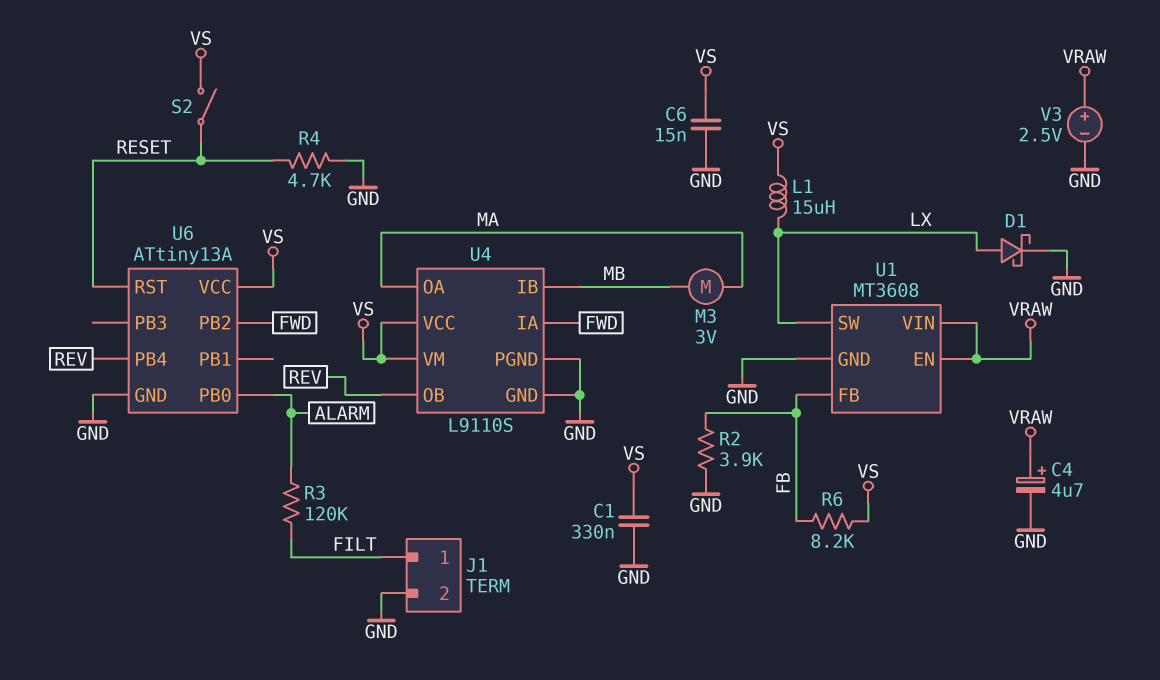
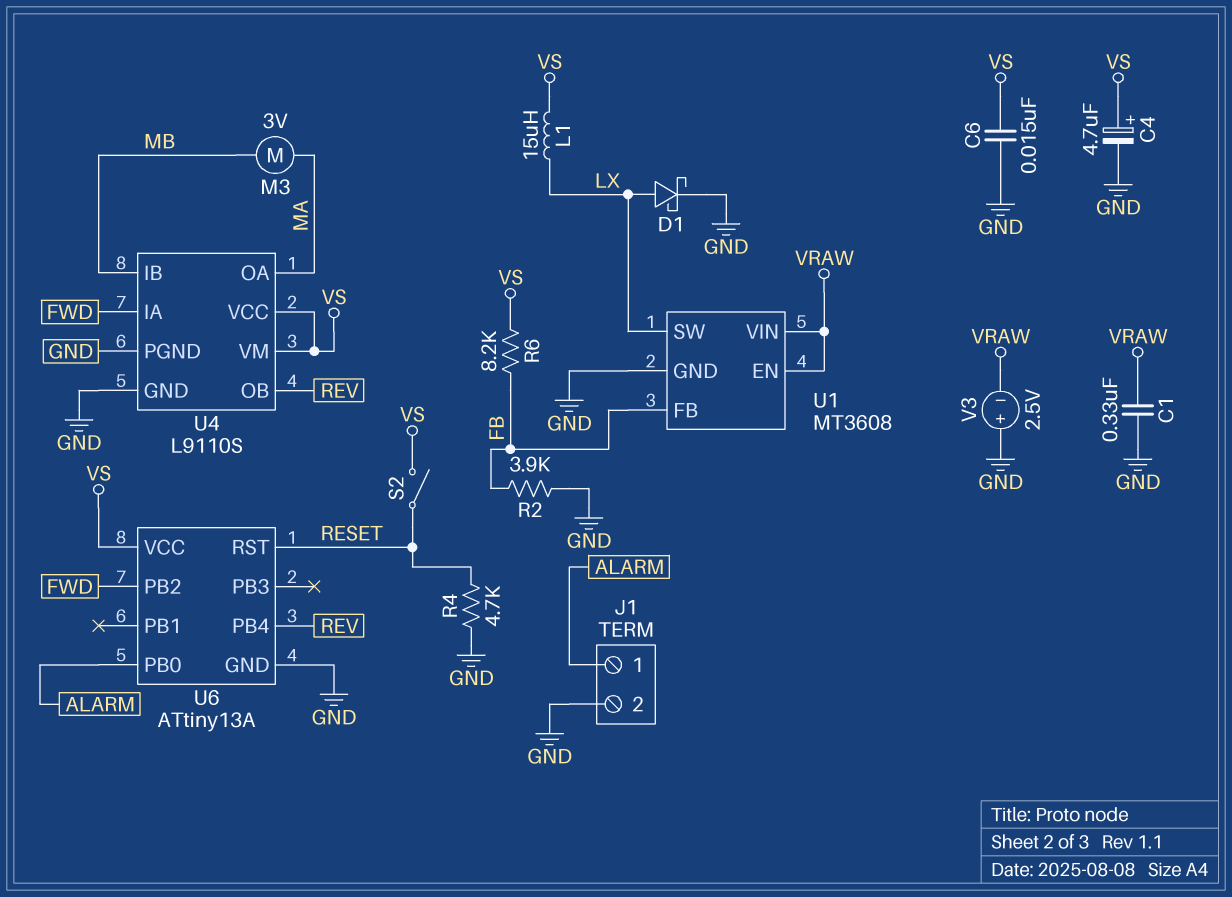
C1: 330nF (GND, VS) -> 330nF (GND, VRAW)
C4: 4.7uF (plus VRAW, minus GND) -> 4.7uF (plus VS, minus GND)
J1 pin 1: FILT -> ALARM
R3: 120k (ALARM, FILT) -> none
V3: 2.5V (plus VRAW, minus GND) -> 2.5V (plus GND, minus VRAW)

